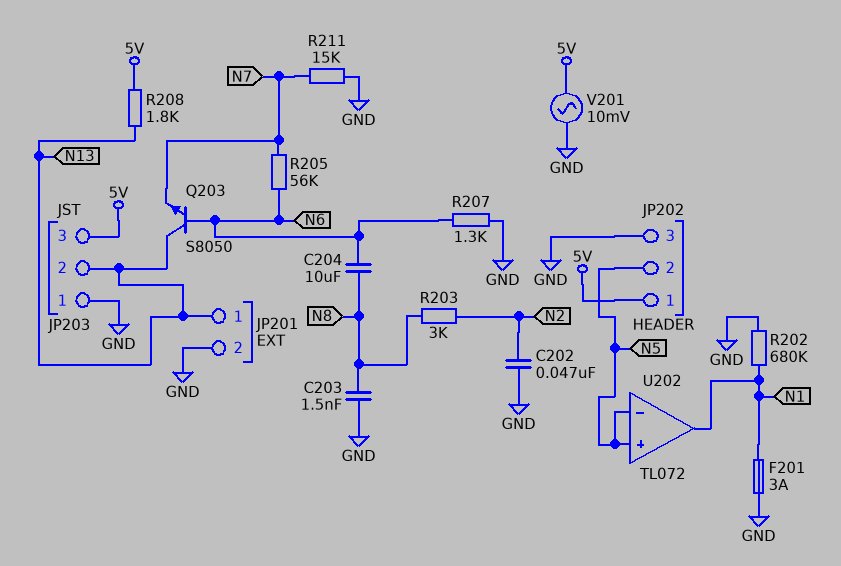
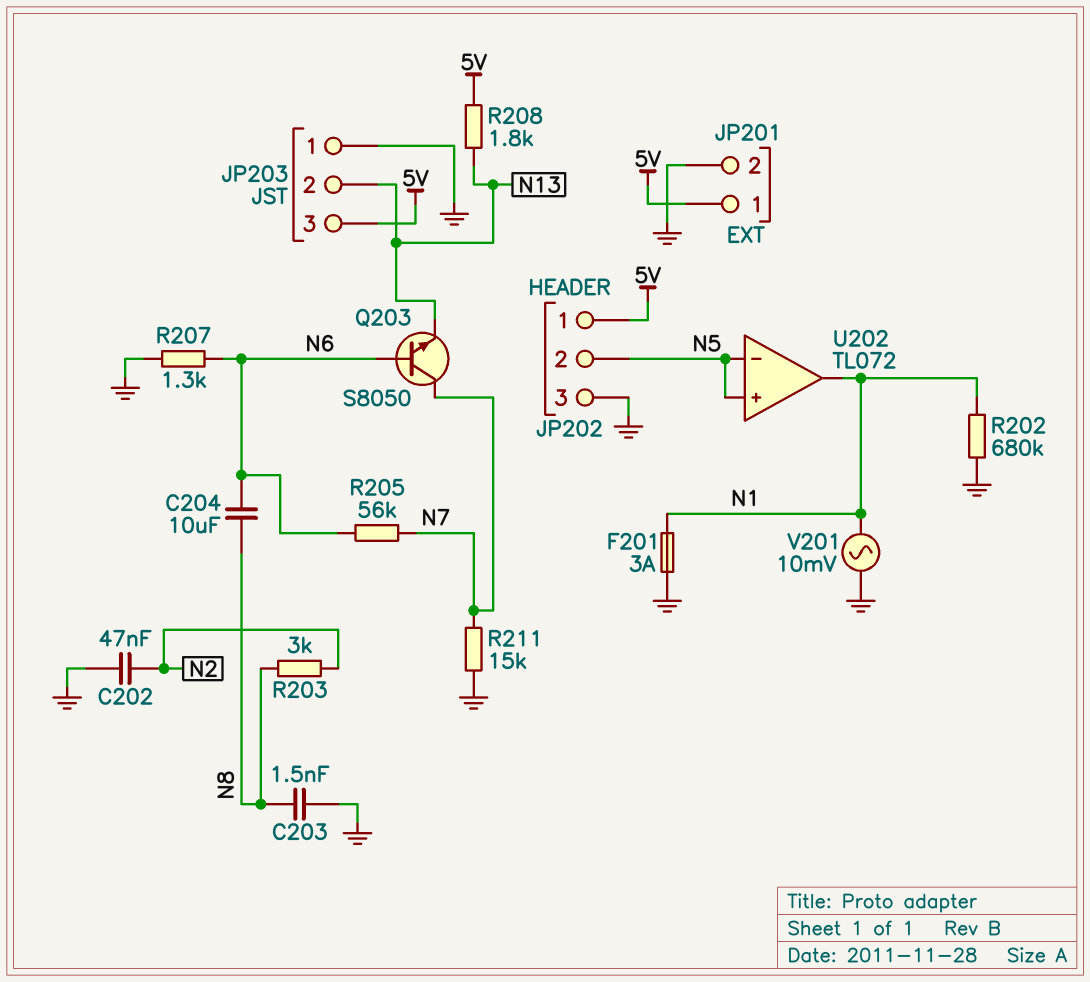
JP201 pin 1: N13 -> 5V
Q203: NPN S8050 (B N6, C N13, E N7) -> NPN S8050 (B N6, C N7, E N13)
V201: AC 10mV (5V, GND) -> AC 10mV (GND, N1)

